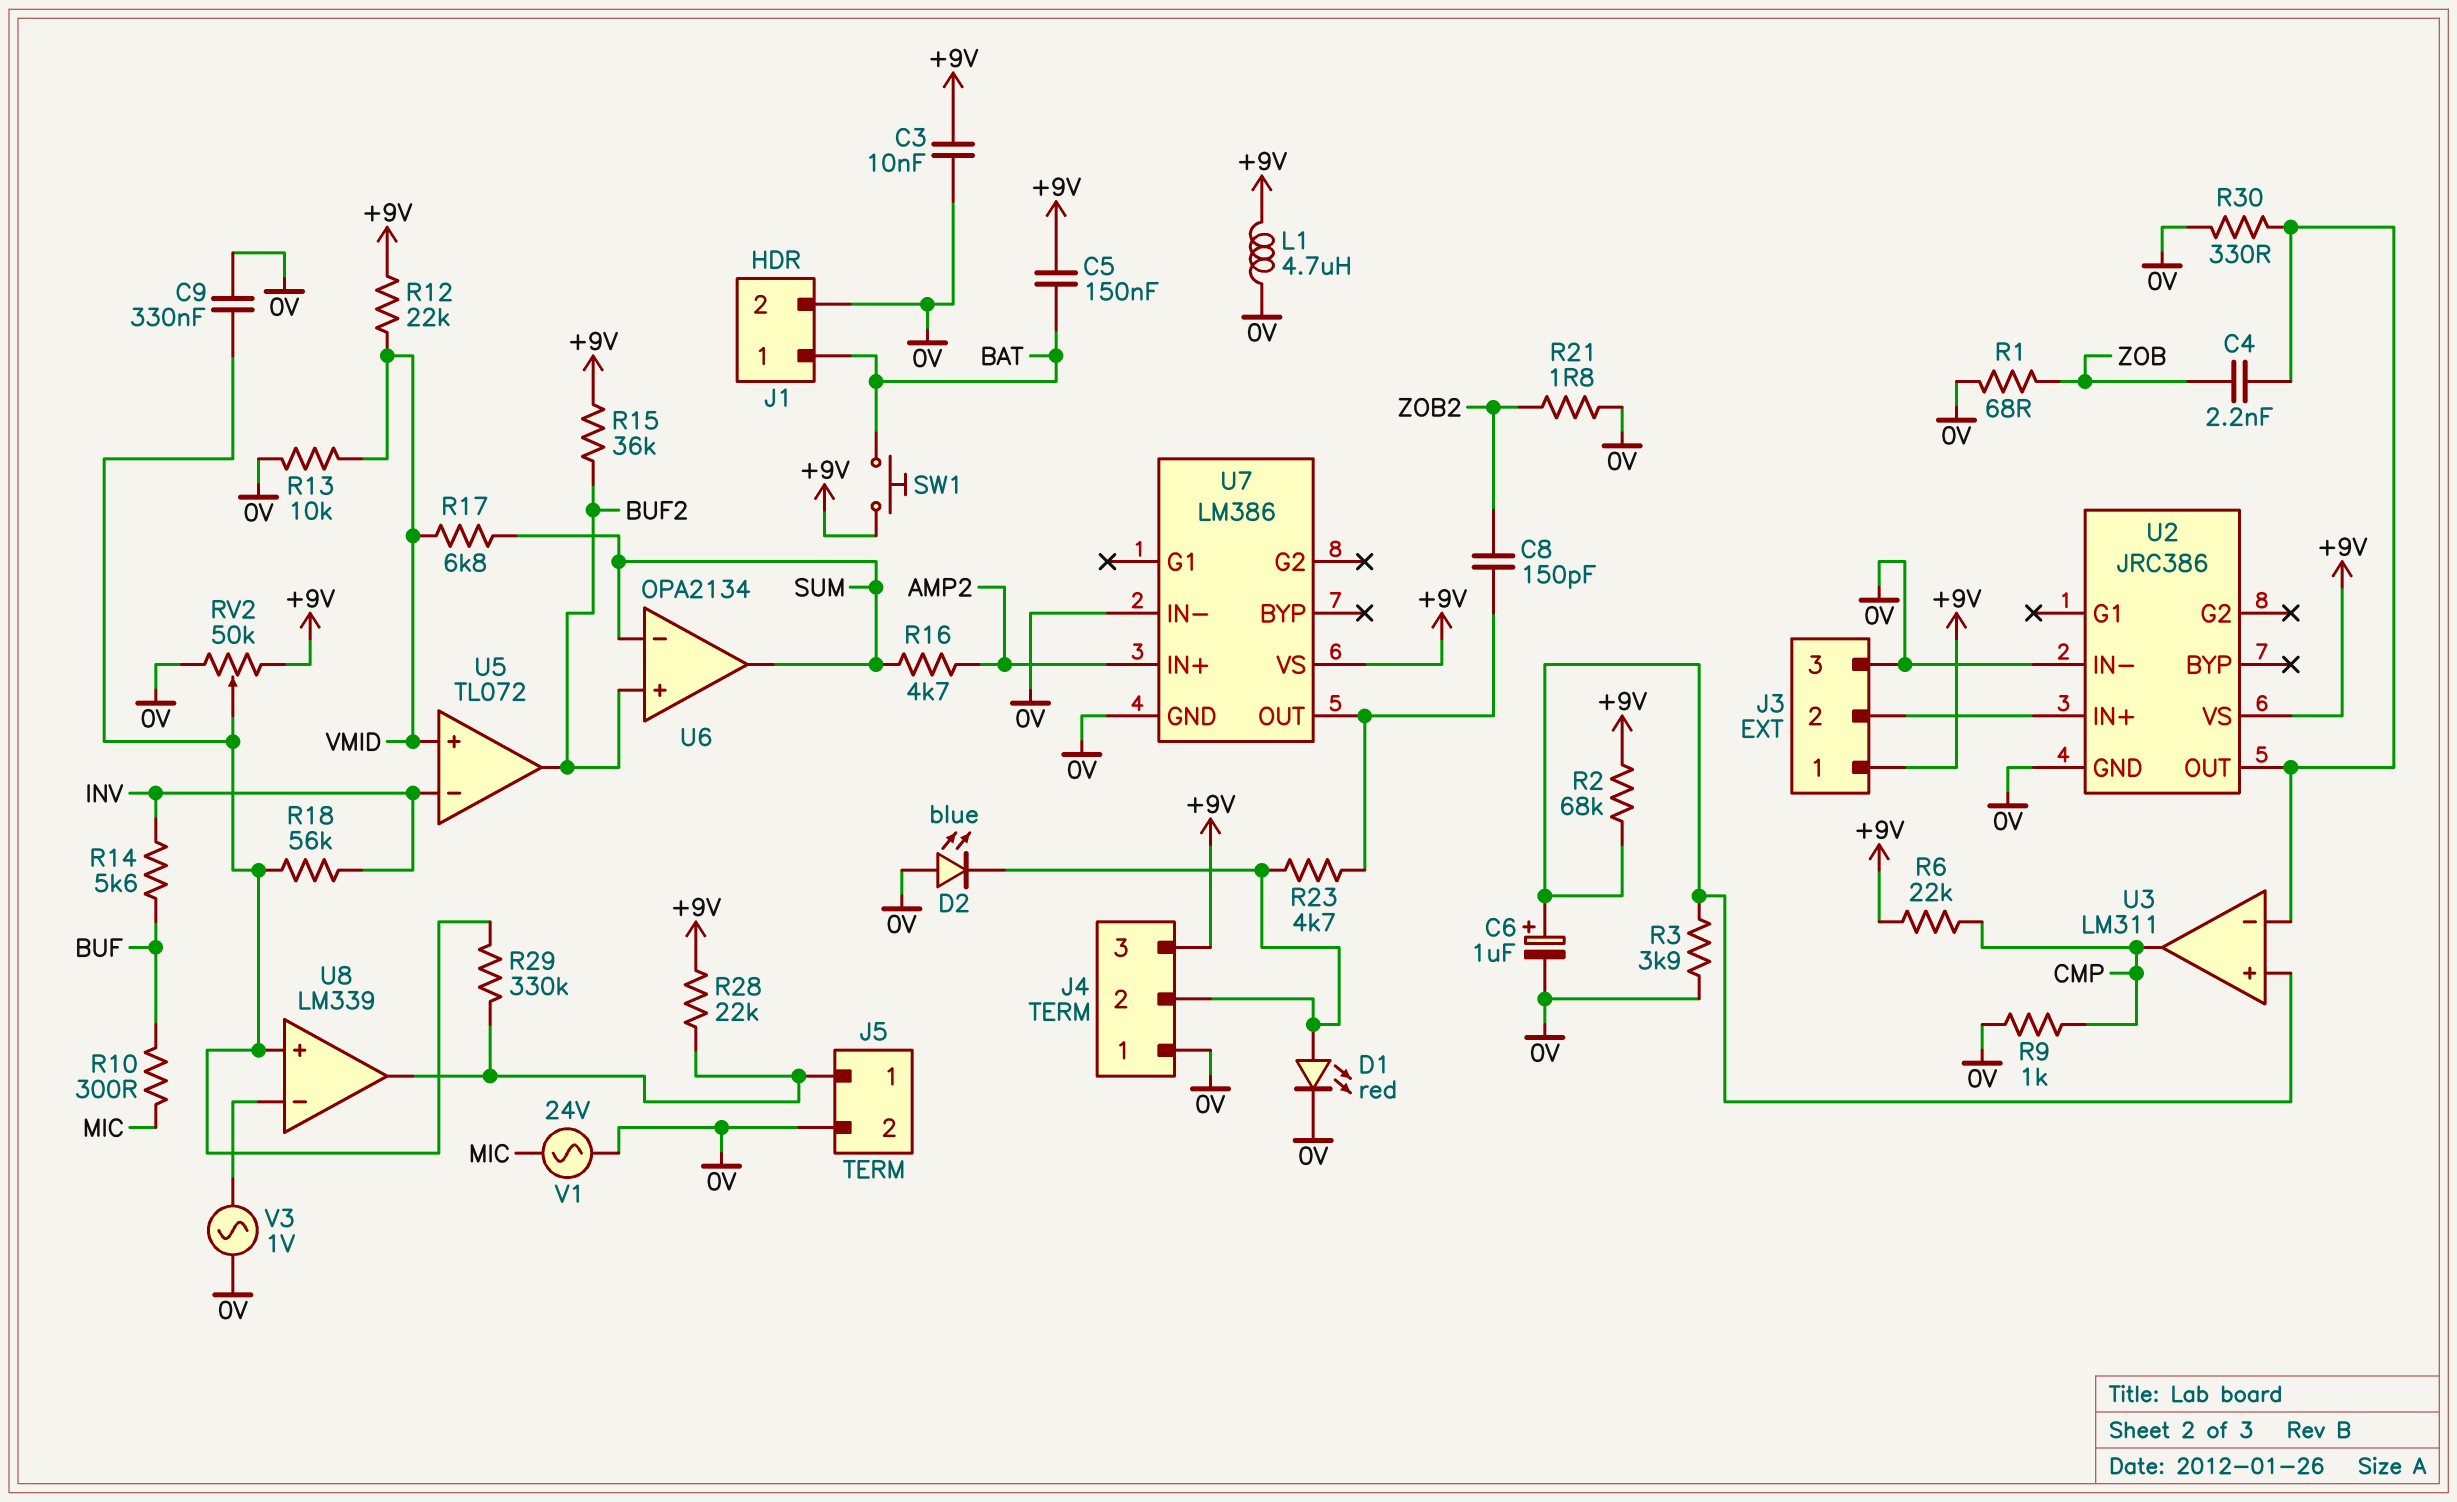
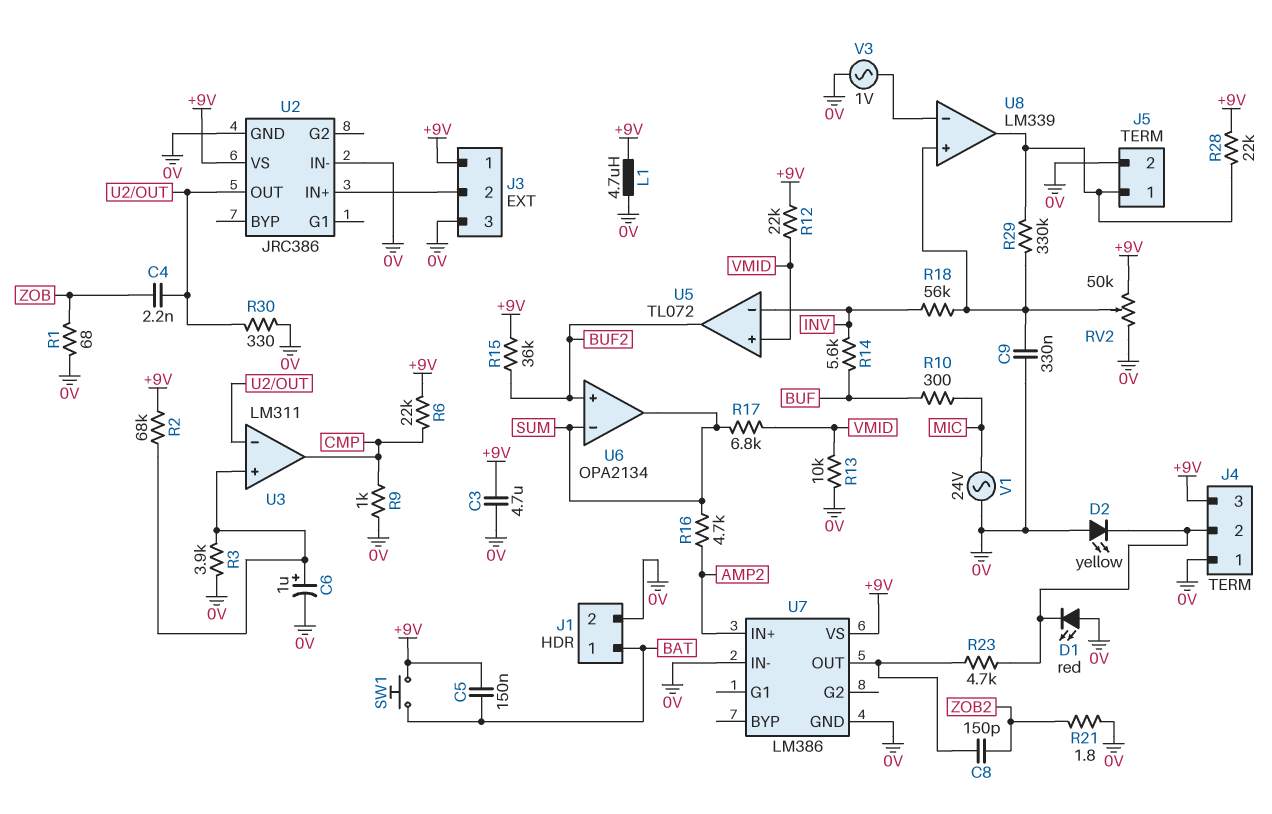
C3: 10nF (+9V, 0V) -> 4.7uF (+9V, 0V)
D1: LED red (A J4/2, K 0V) -> LED red (A 0V, K J4/2)
D2: LED blue (A 0V, K J4/2) -> LED yellow (A 0V, K J4/2)

